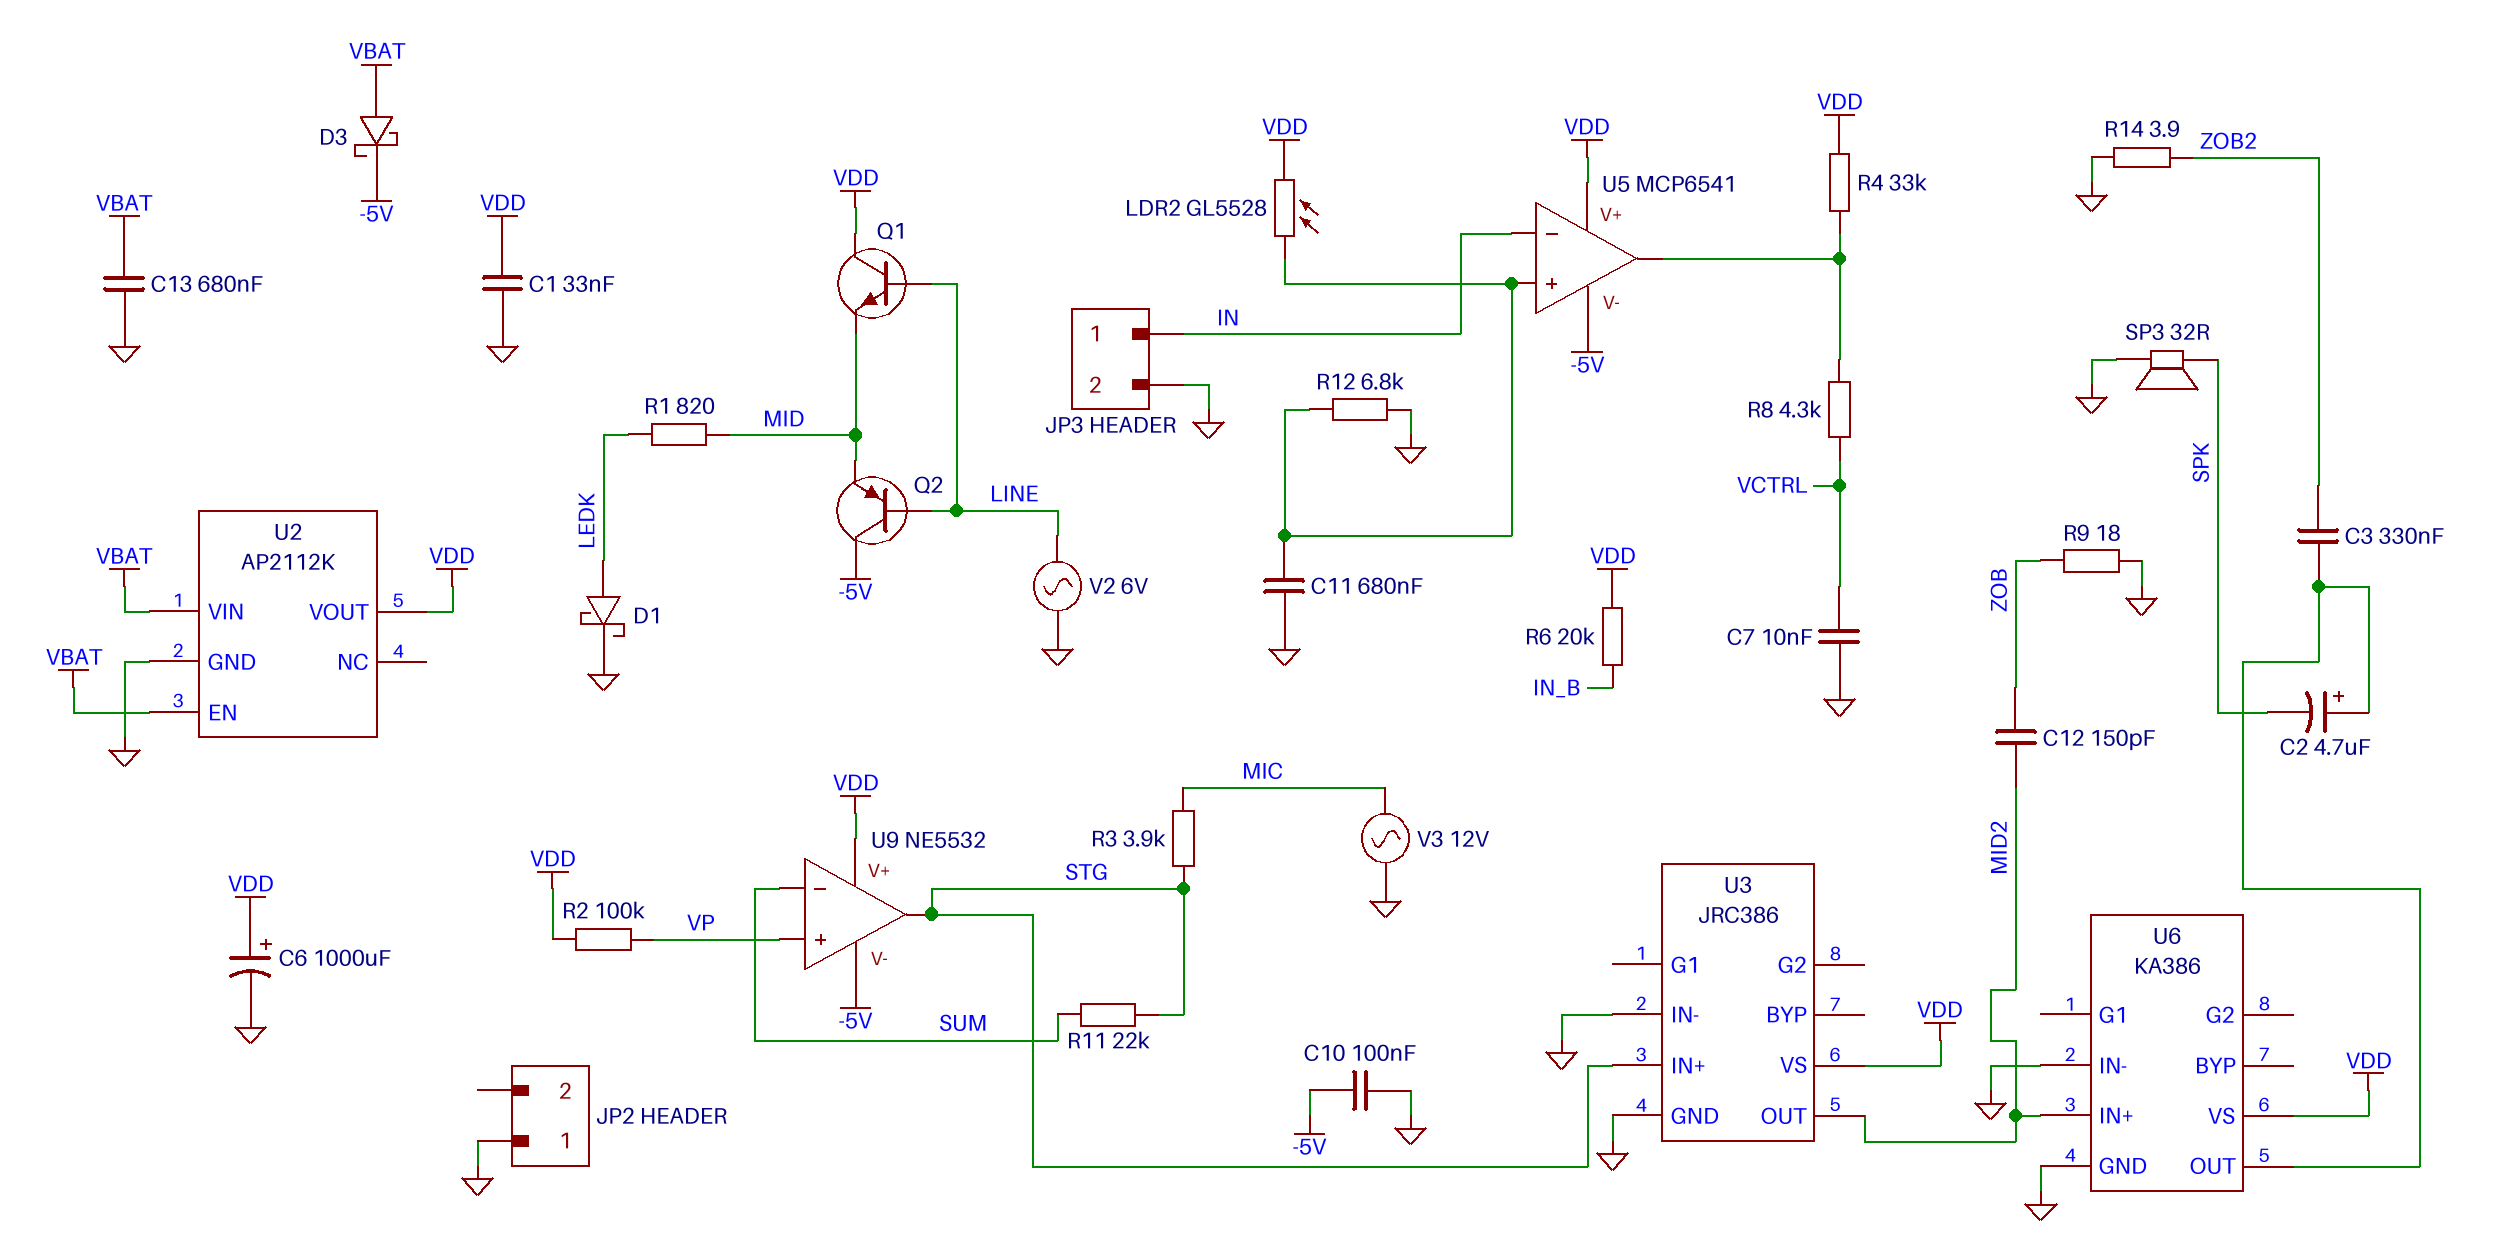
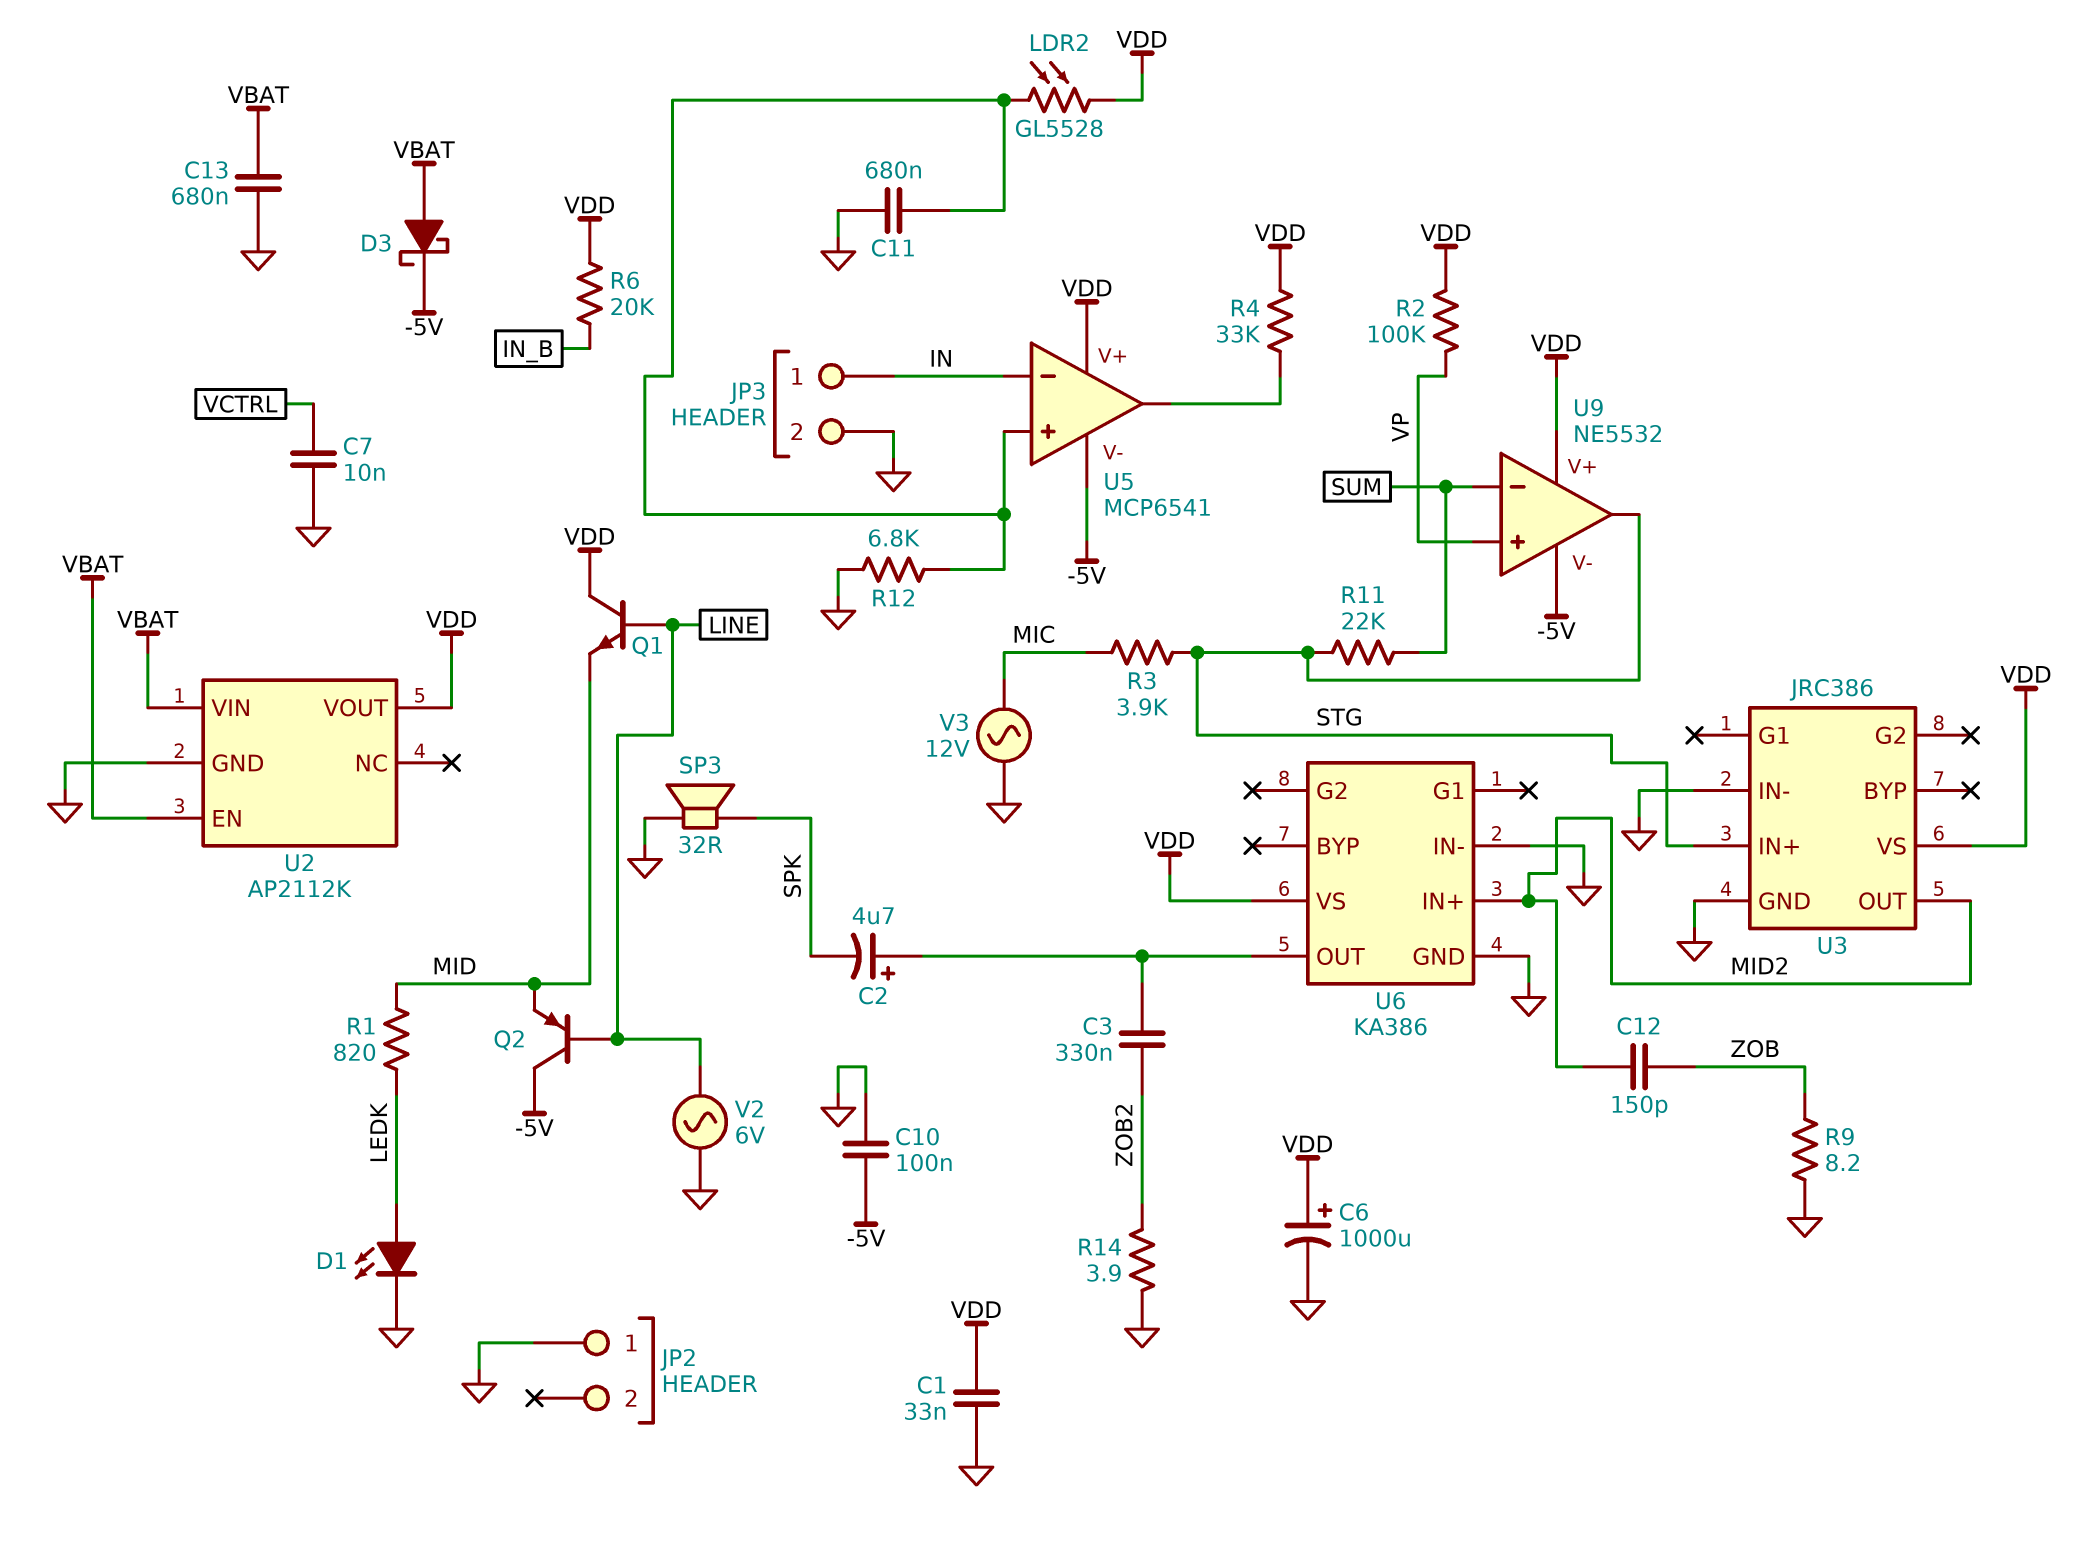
D1: schottky (A LEDK, K GND) -> LED (A LEDK, K GND)
R8: 4.3k (U5/out, VCTRL) -> none
R9: 18 (GND, ZOB) -> 8.2 (GND, ZOB)

